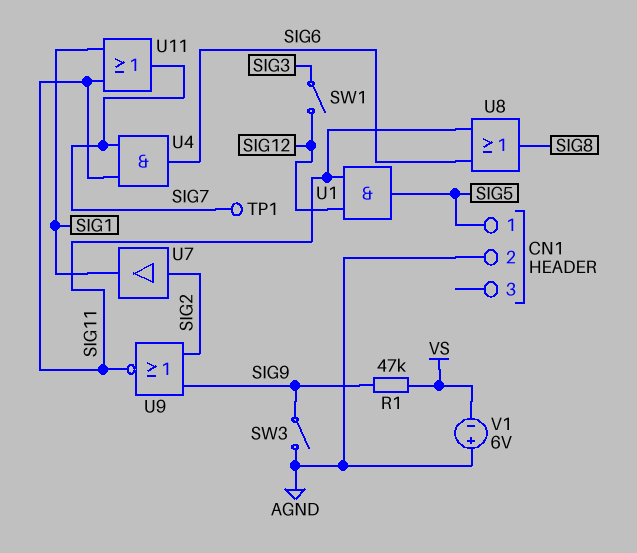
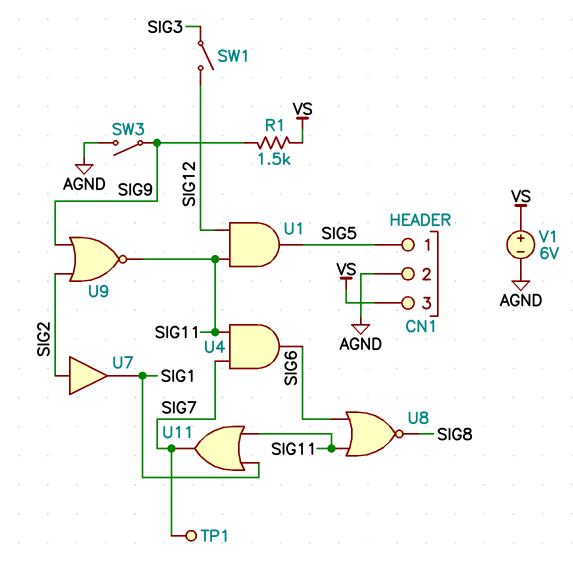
CN1 pin 3: none -> VS
R1: 47k (SIG9, VS) -> 1.5k (SIG9, VS)
U8: OR (in SIG6, in SIG11, out SIG8) -> NOR (in SIG6, in SIG11, out SIG8)
V1: 6V (plus AGND, minus VS) -> 6V (plus VS, minus AGND)

